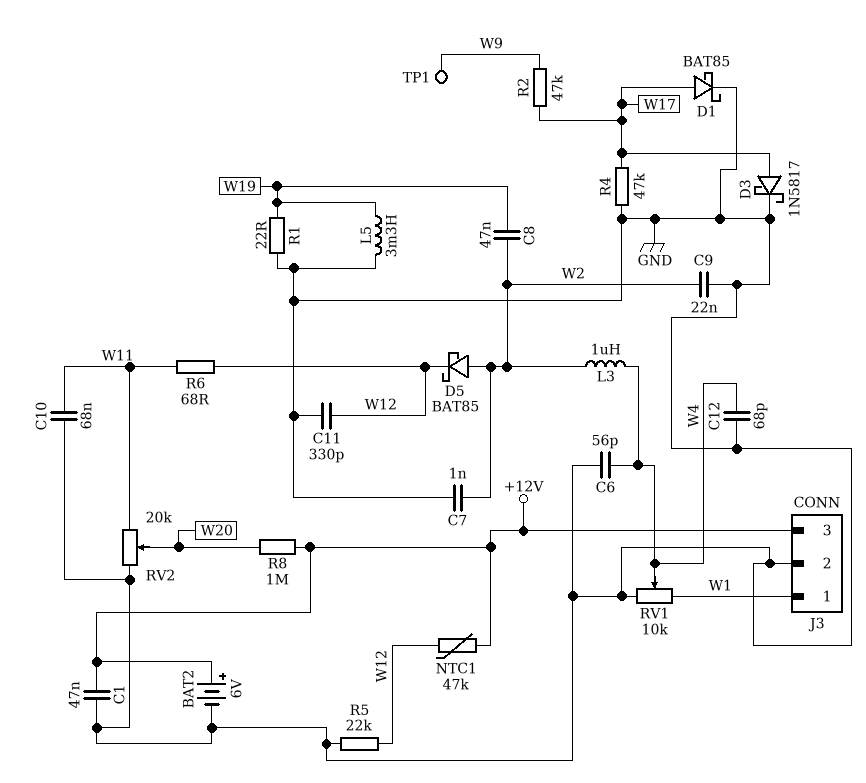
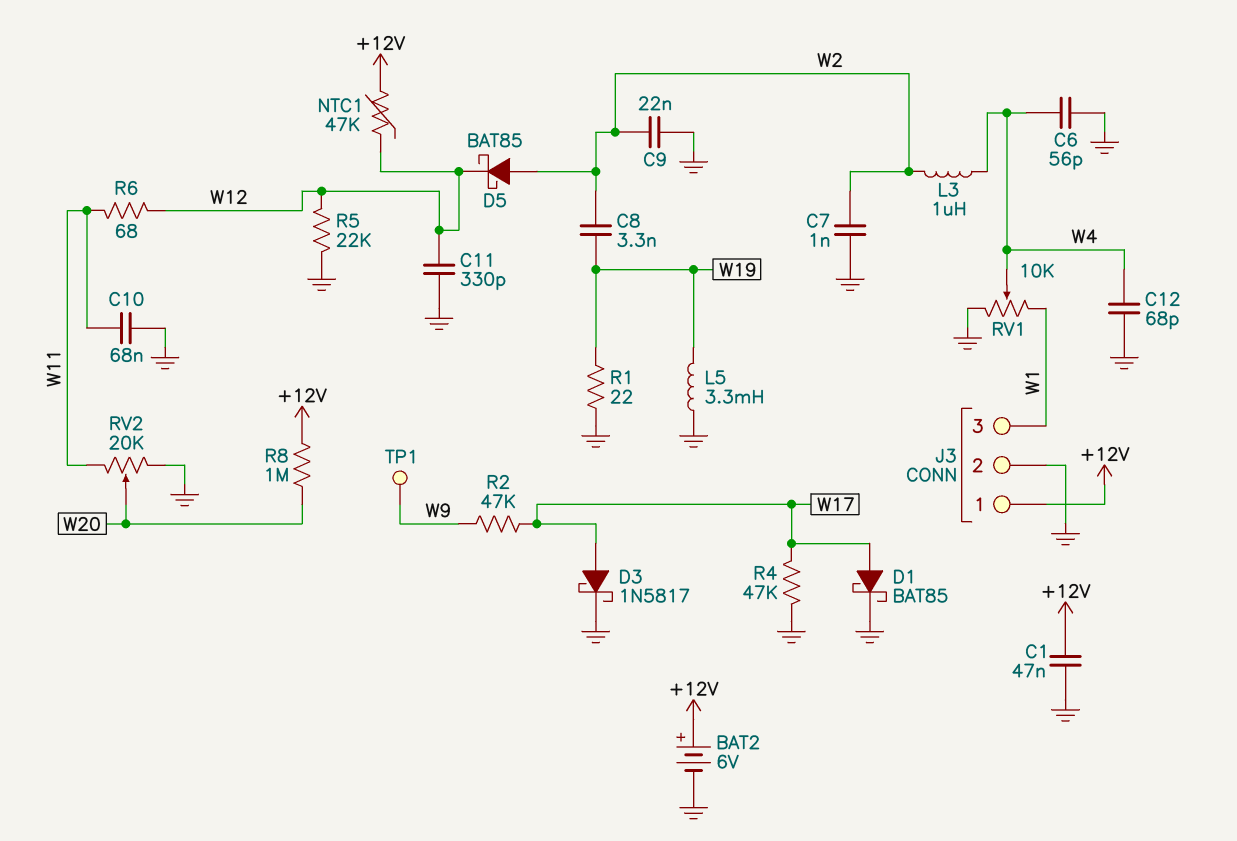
C8: 47nF (W2, W19) -> 3.3nF (W2, W19)
J3 pin 1: W1 -> +12V
J3 pin 3: +12V -> W1

